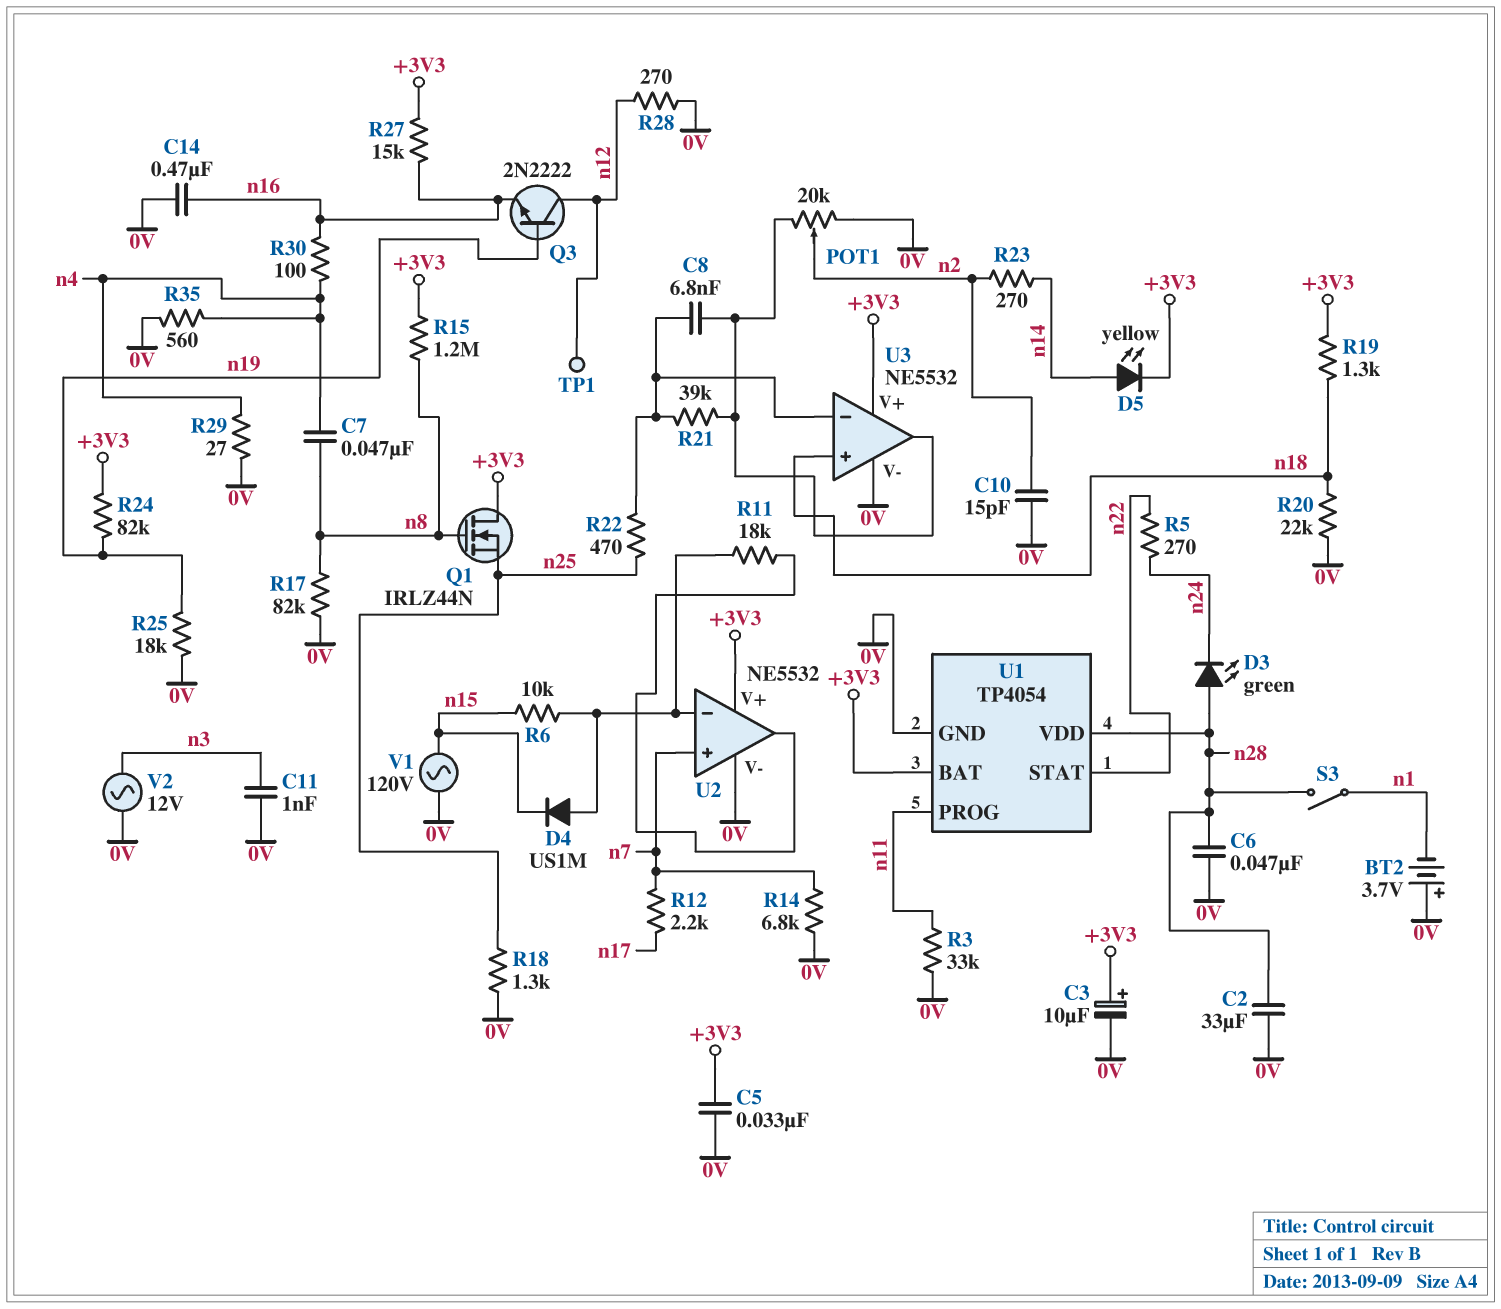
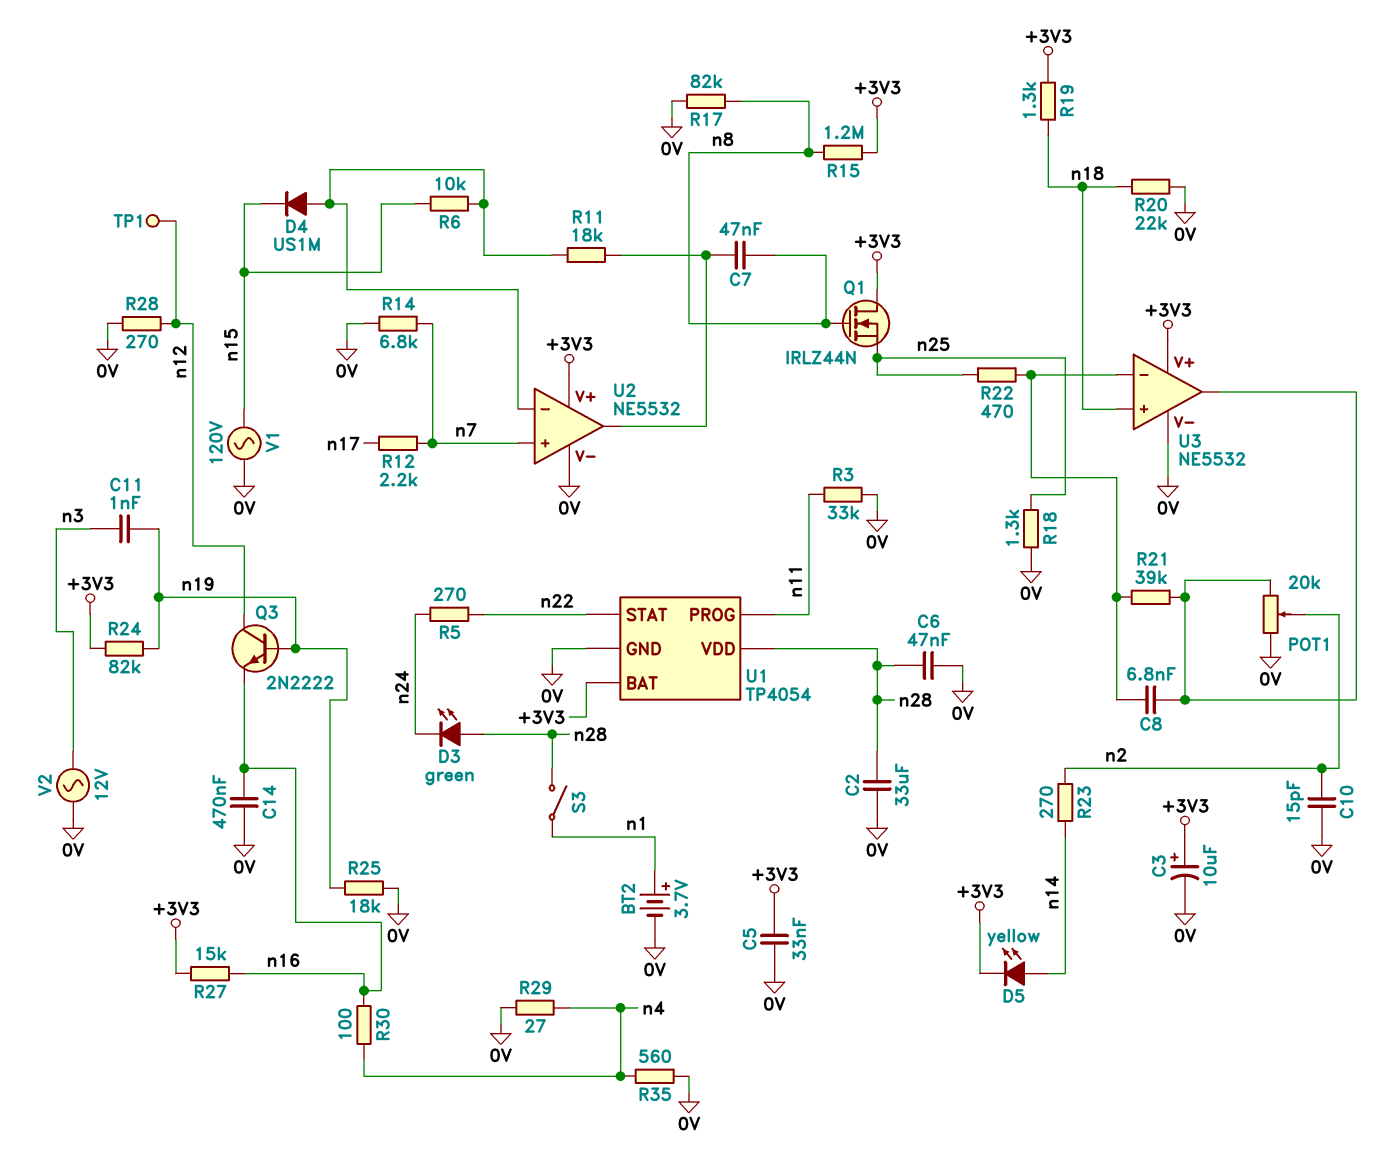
BT2: 3.7V (plus 0V, minus n1) -> 3.7V (plus n1, minus 0V)
C7: 47nF (n4, n8) -> 47nF (U2/out, n8)
C11: 1nF (0V, n3) -> 1nF (n3, n19)

